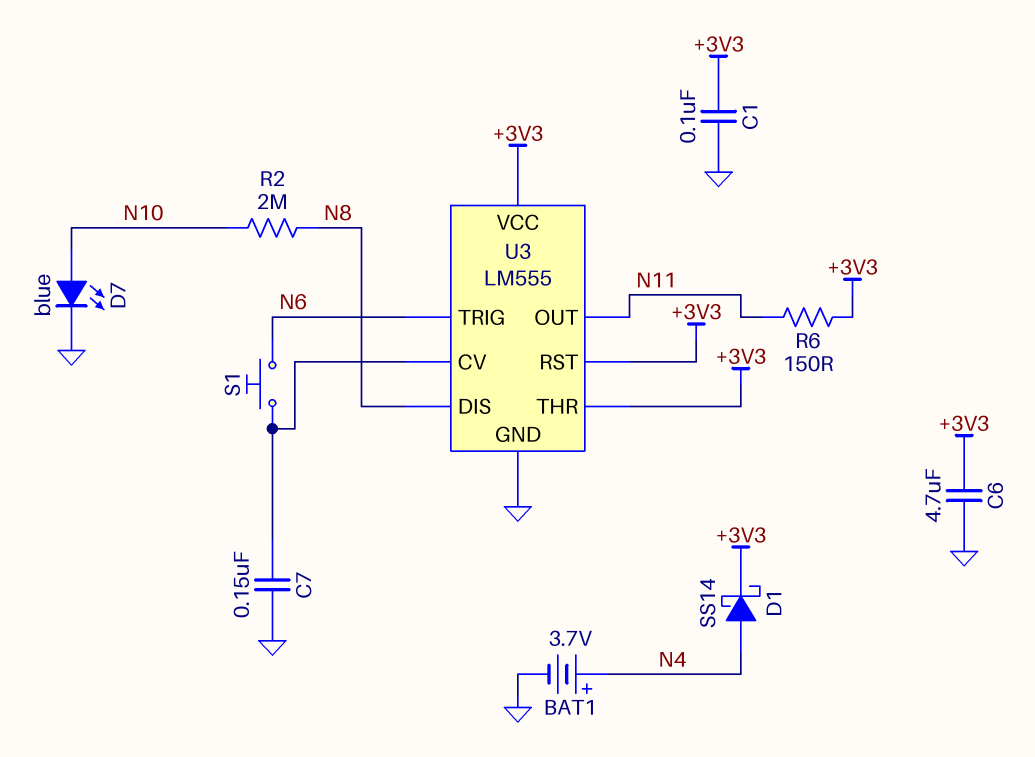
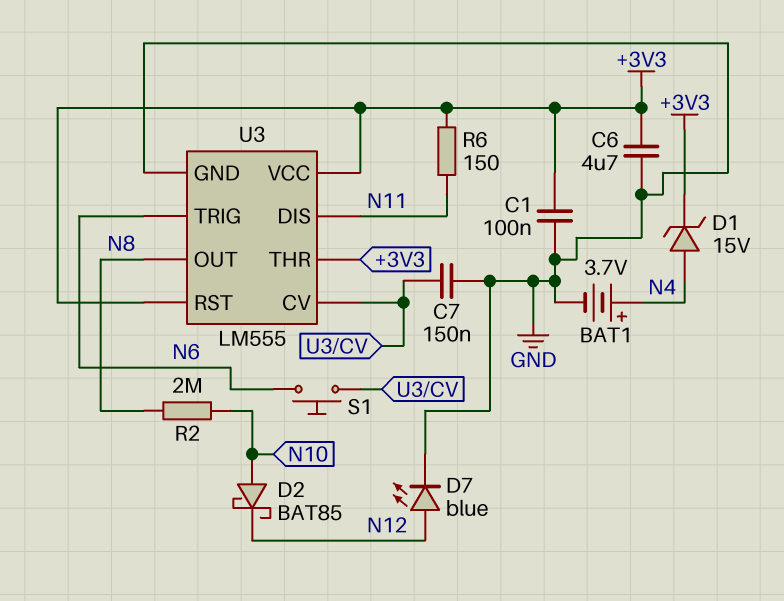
D1: schottky SS14 (A N4, K +3V3) -> zener 15V (A N4, K +3V3)
D2: none -> schottky BAT85 (A N10, K N12)
D7: LED blue (A N10, K GND) -> LED blue (A N12, K GND)
U3 pin DIS: N8 -> N11
U3 pin OUT: N11 -> N8

